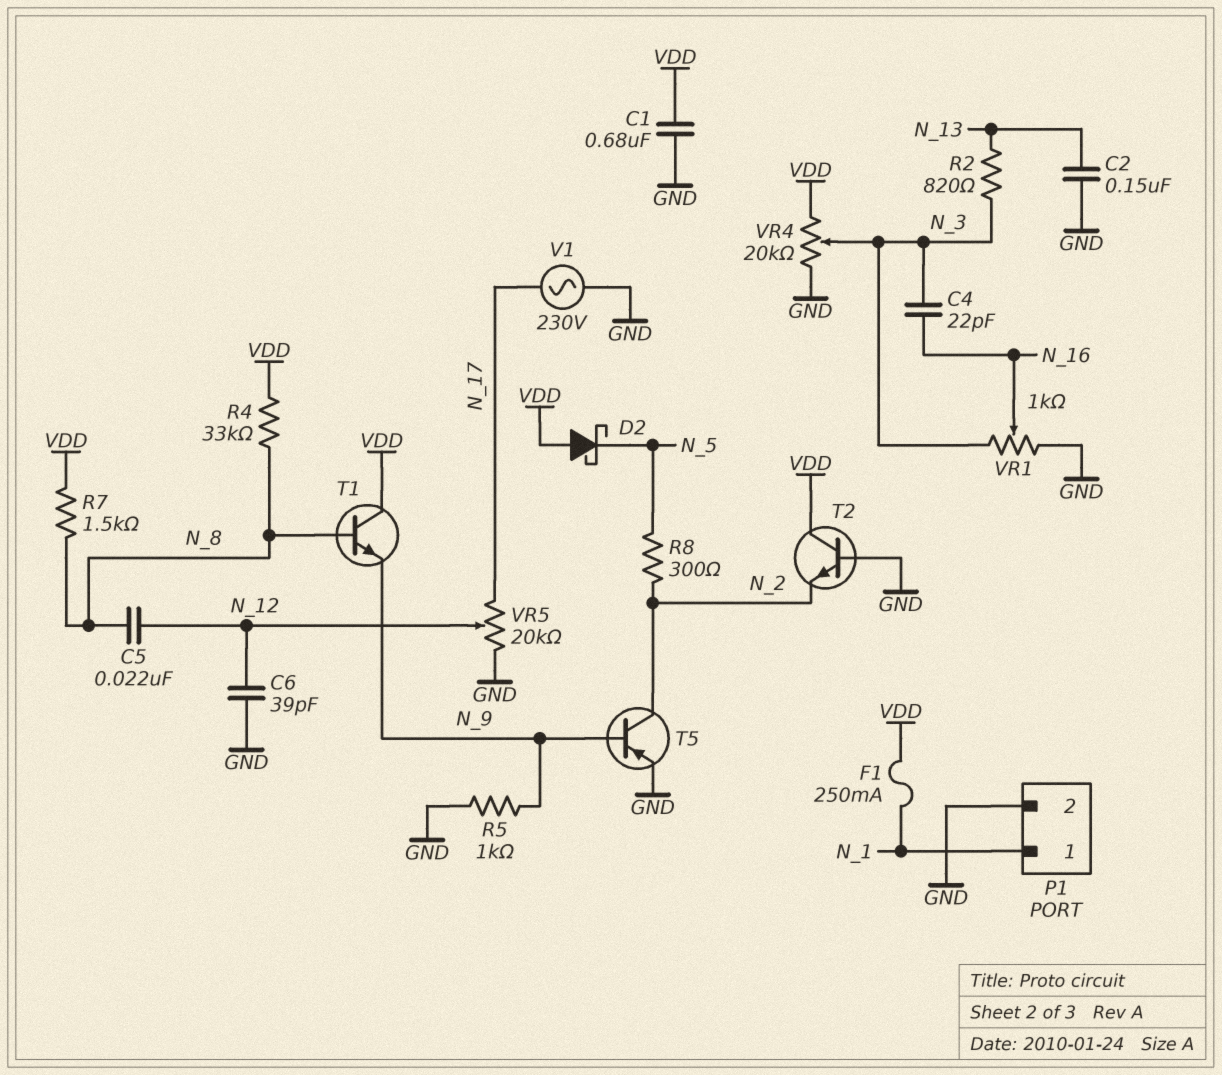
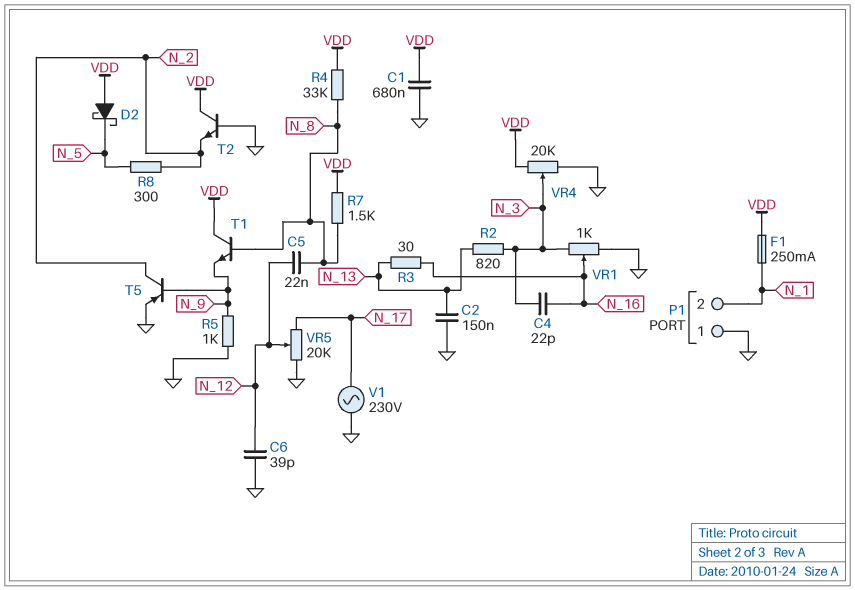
P1 pin 1: N_1 -> GND
P1 pin 2: GND -> N_1
R3: none -> 30 (N_13, N_16)

